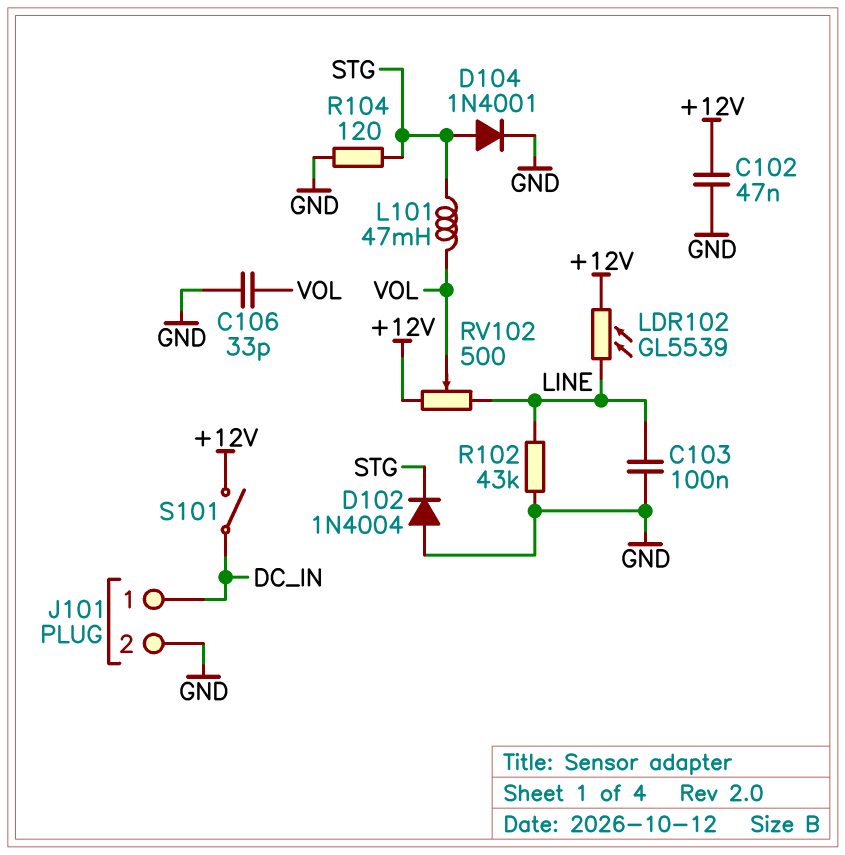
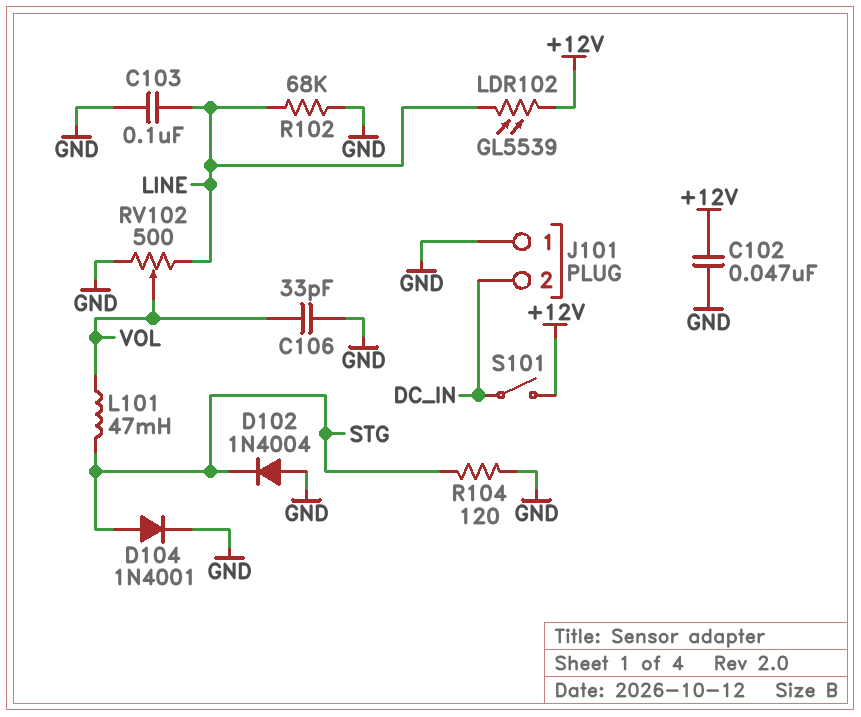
J101 pin 1: DC_IN -> GND
J101 pin 2: GND -> DC_IN
R102: 43k (GND, LINE) -> 68k (GND, LINE)
RV102: 500 (+12V, LINE, wiper VOL) -> 500 (GND, LINE, wiper VOL)

